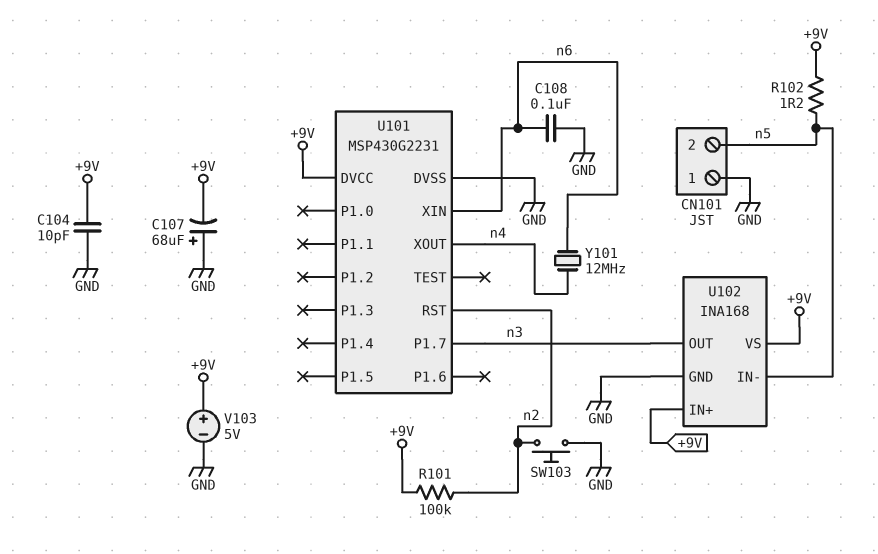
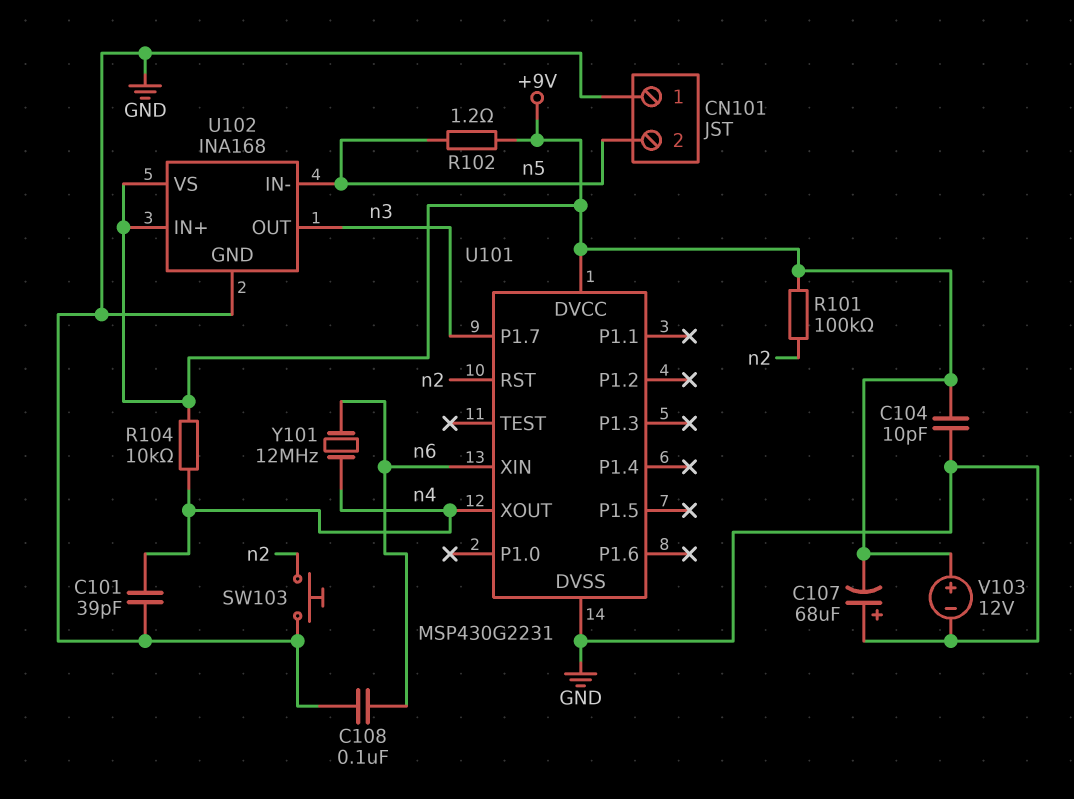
C101: none -> 39pF (GND, n4)
R104: none -> 10k (+9V, n4)
V103: 5V (plus +9V, minus GND) -> 12V (plus +9V, minus GND)

